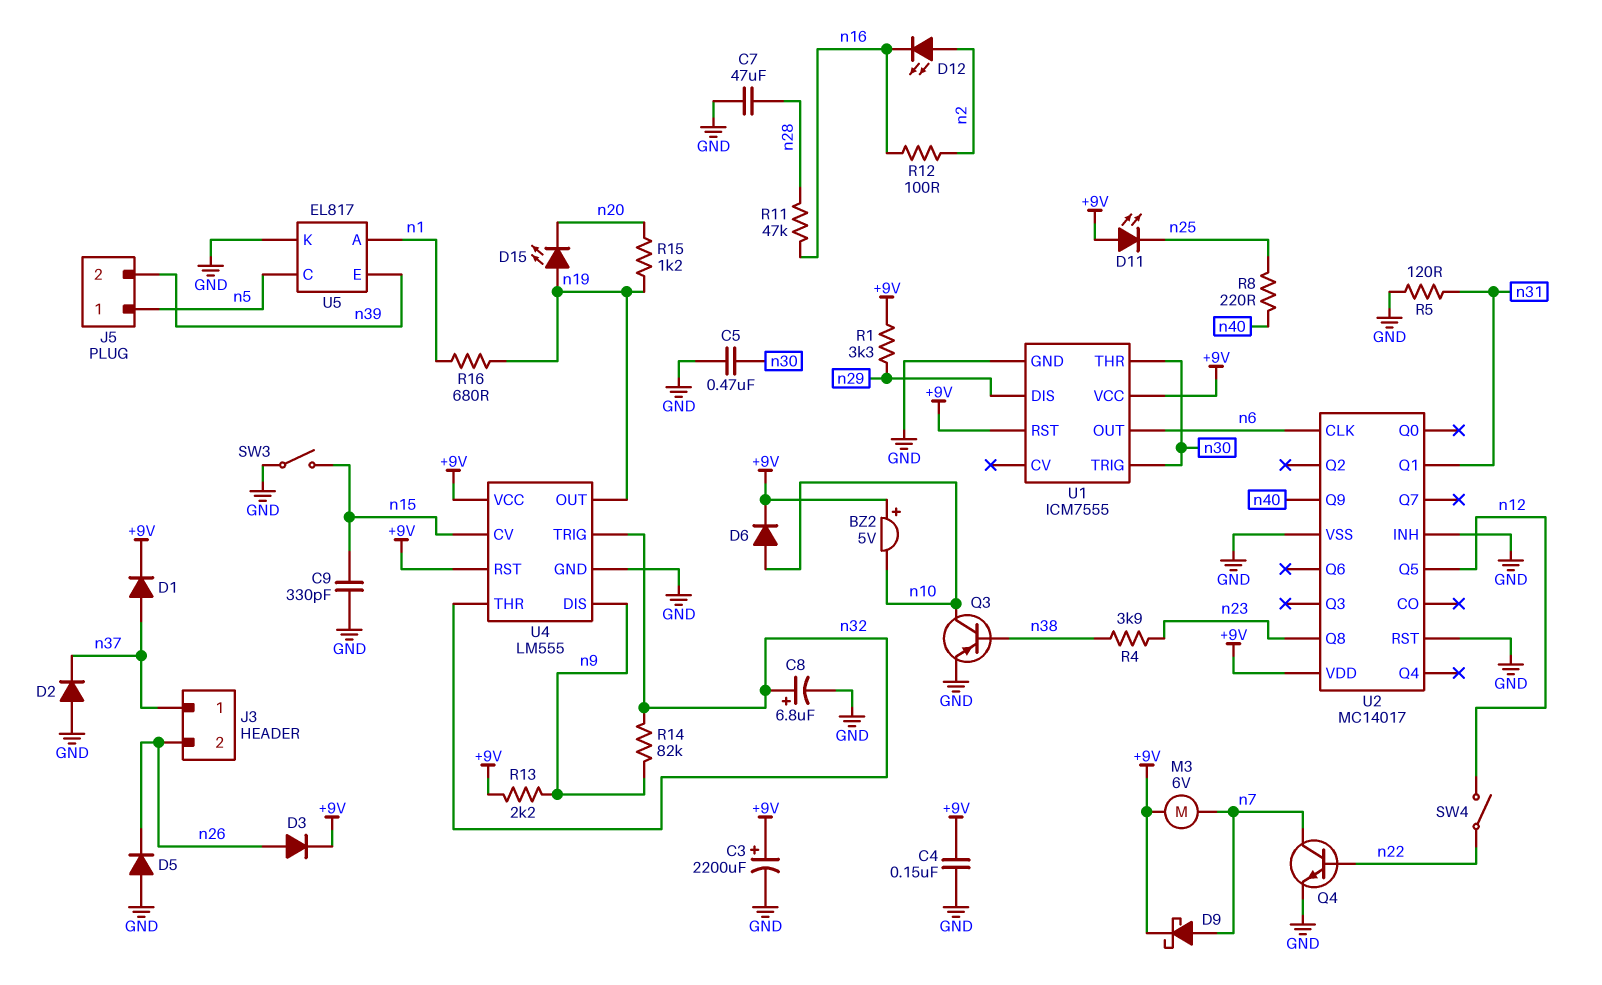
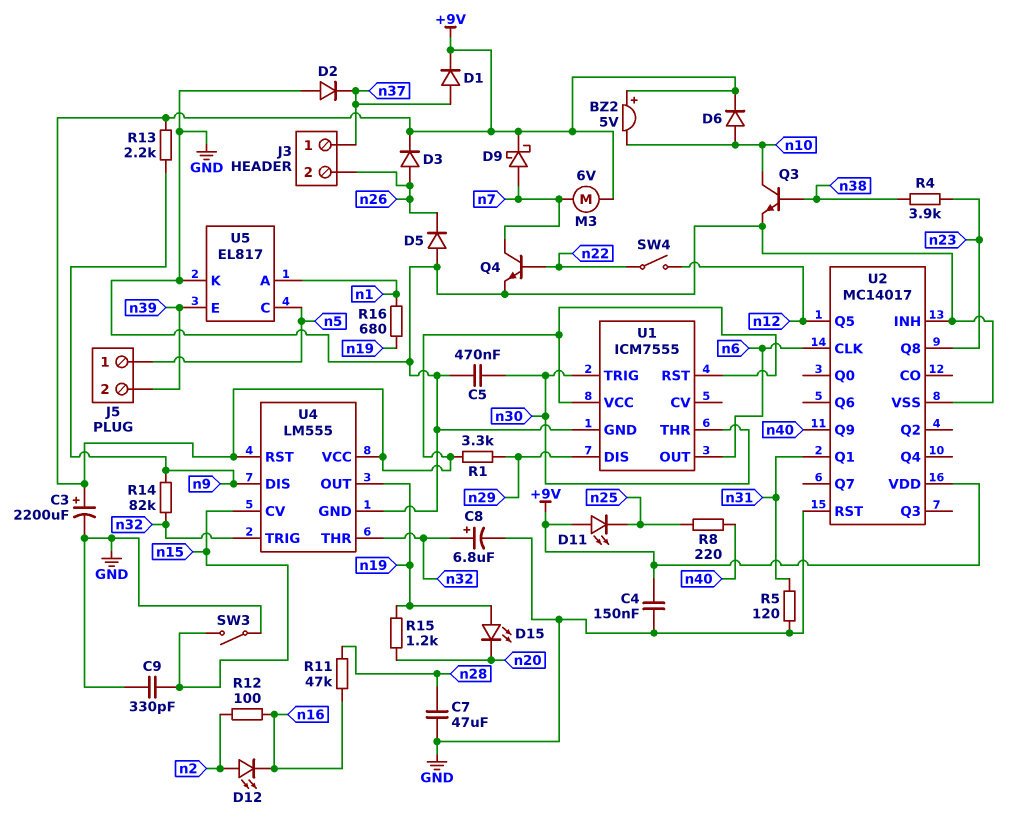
Q3: PNP (B n38, C n10, E GND) -> NPN (B n38, C n10, E GND)

